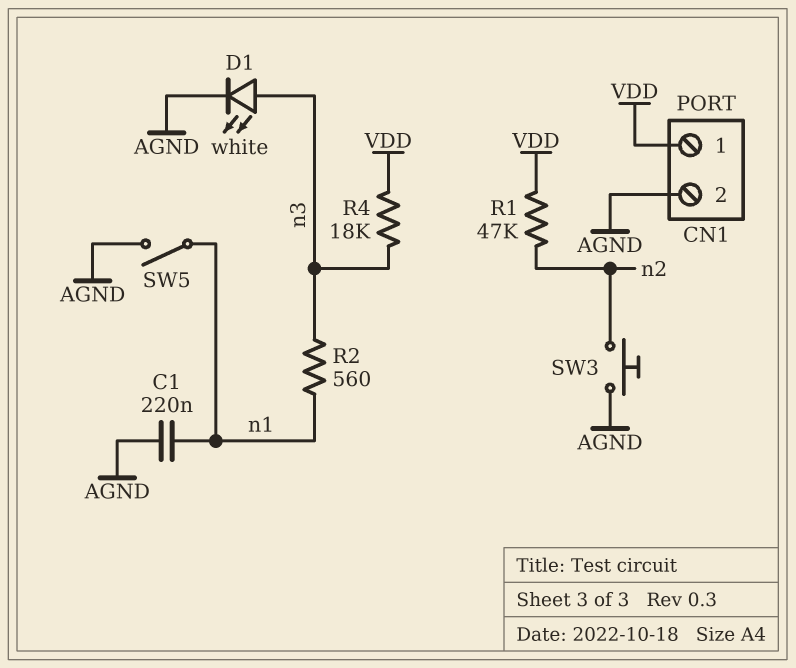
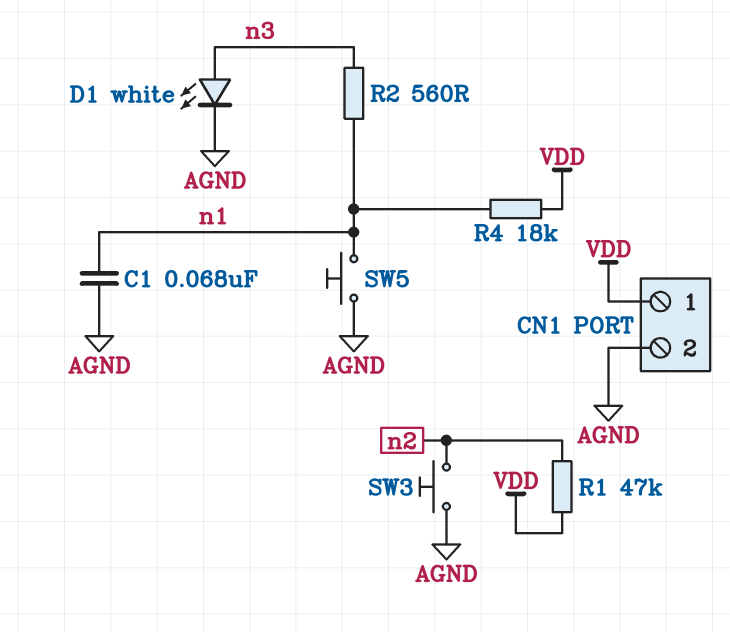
C1: 220nF (AGND, n1) -> 68nF (AGND, n1)
R4: 18k (VDD, n3) -> 18k (VDD, n1)
SW5: switch (AGND, n1) -> button (AGND, n1)

